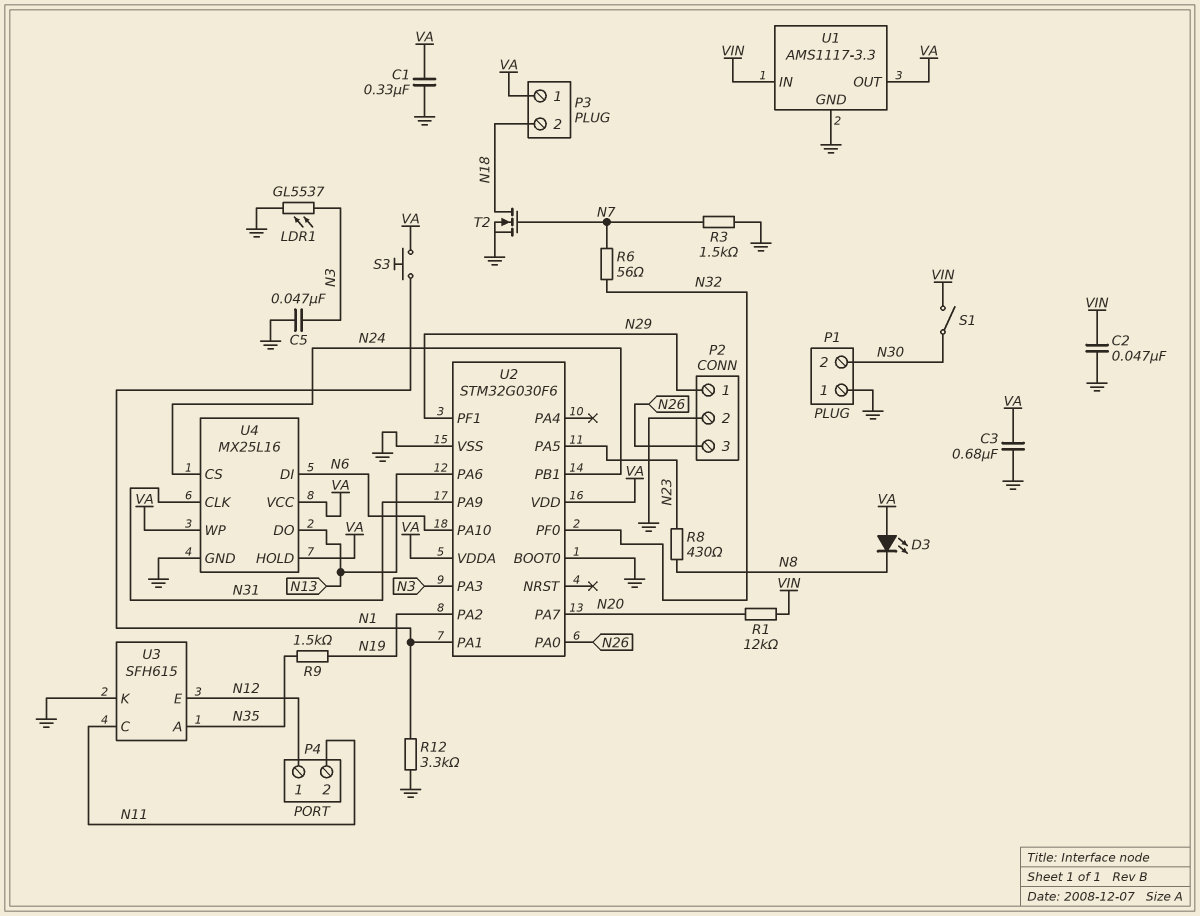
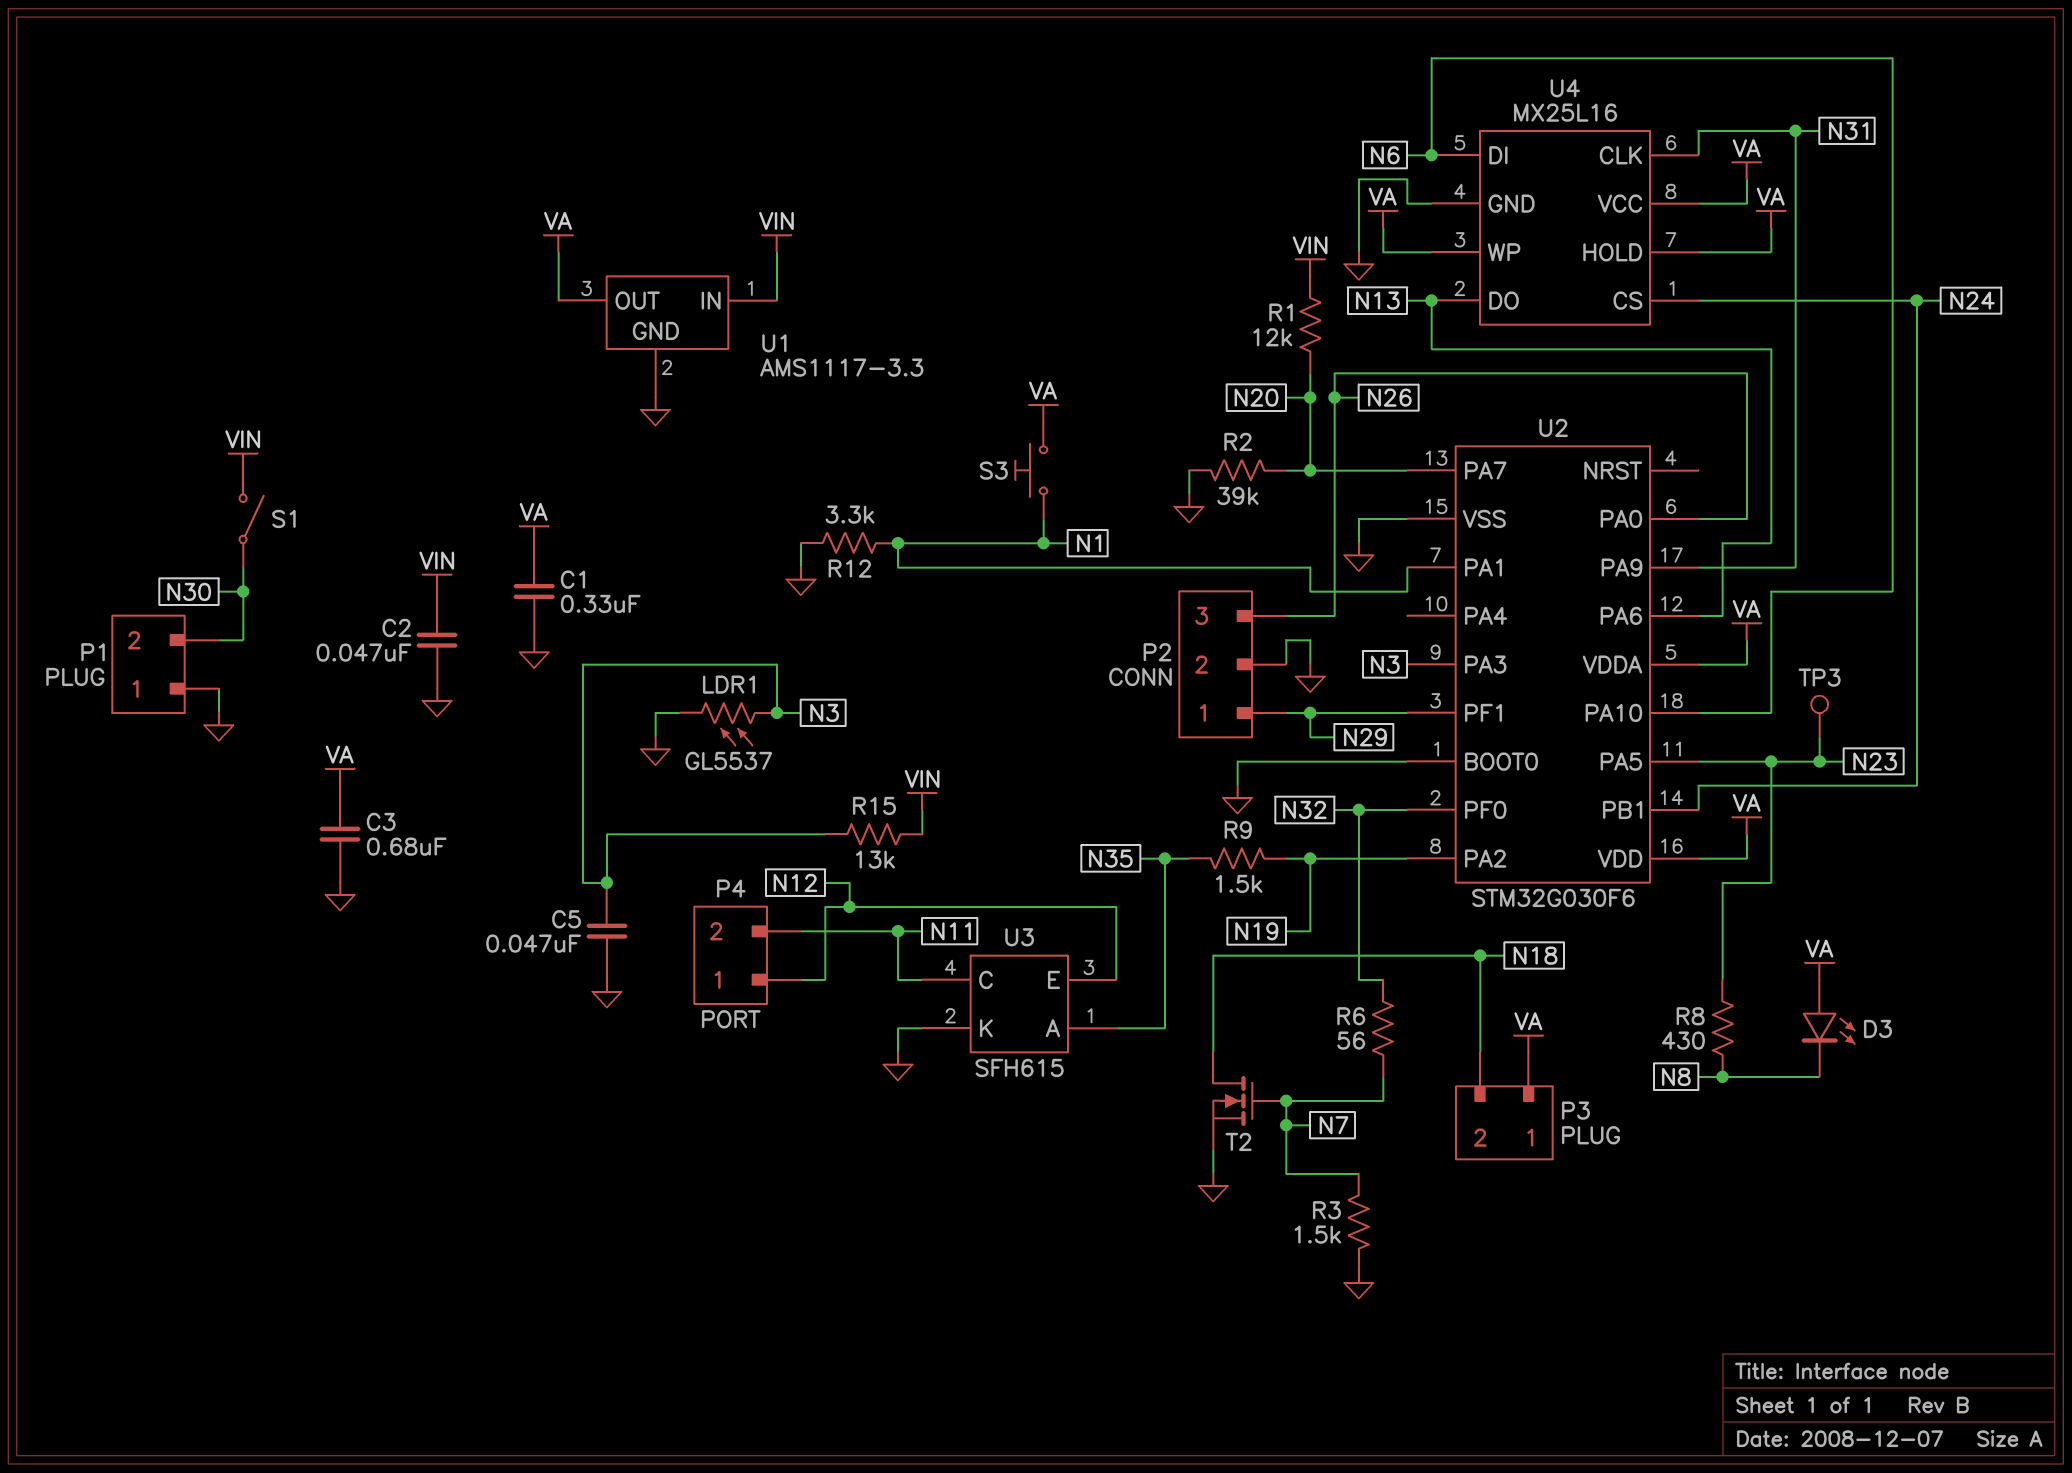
R2: none -> 39k (GND, N20)
R15: none -> 13k (N3, VIN)
TP3: none -> test point (N23)

